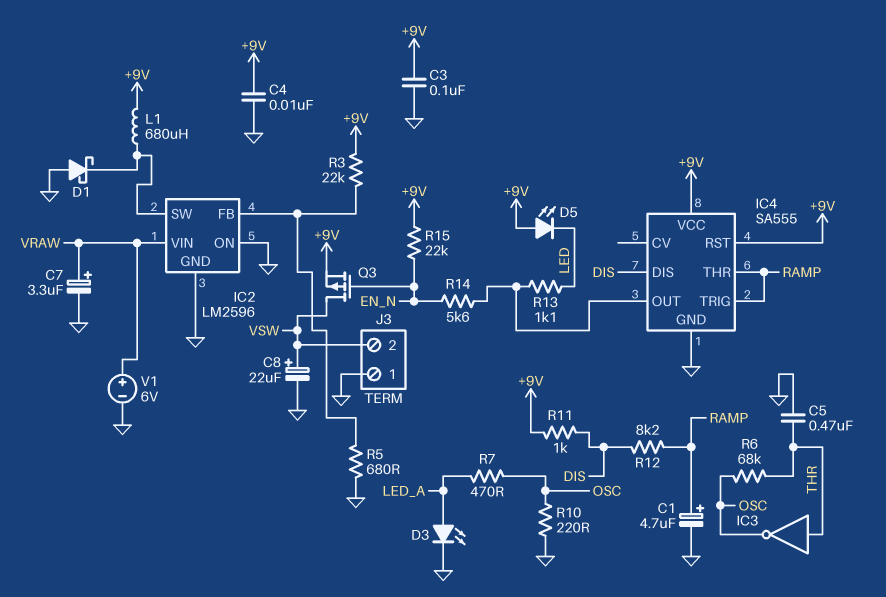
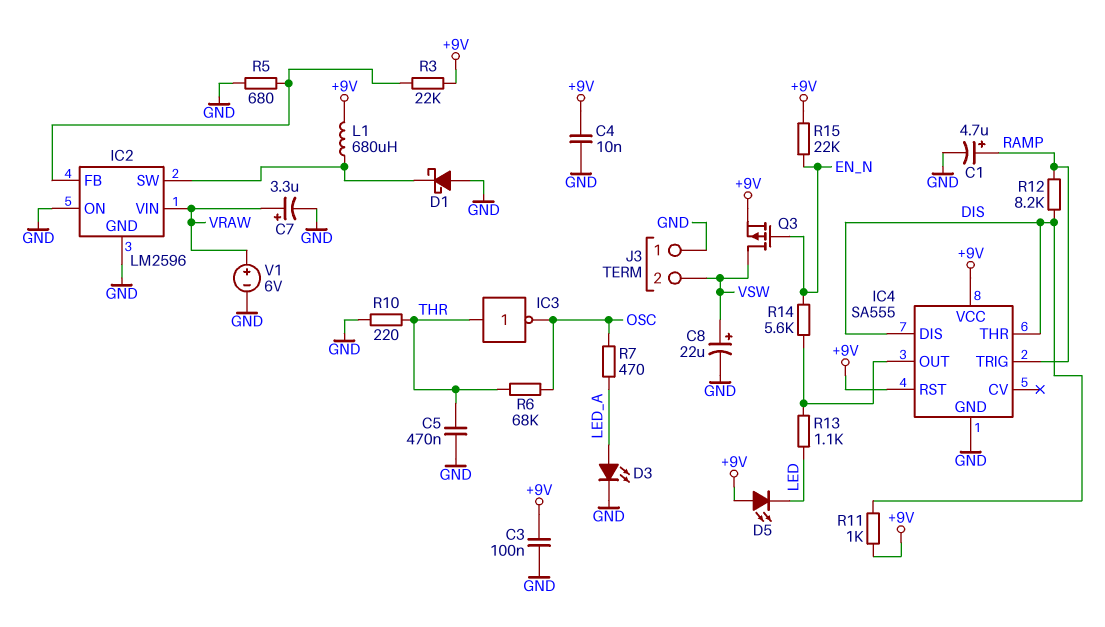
IC4 pin THR: RAMP -> DIS
R10: 220 (GND, OSC) -> 220 (GND, THR)

